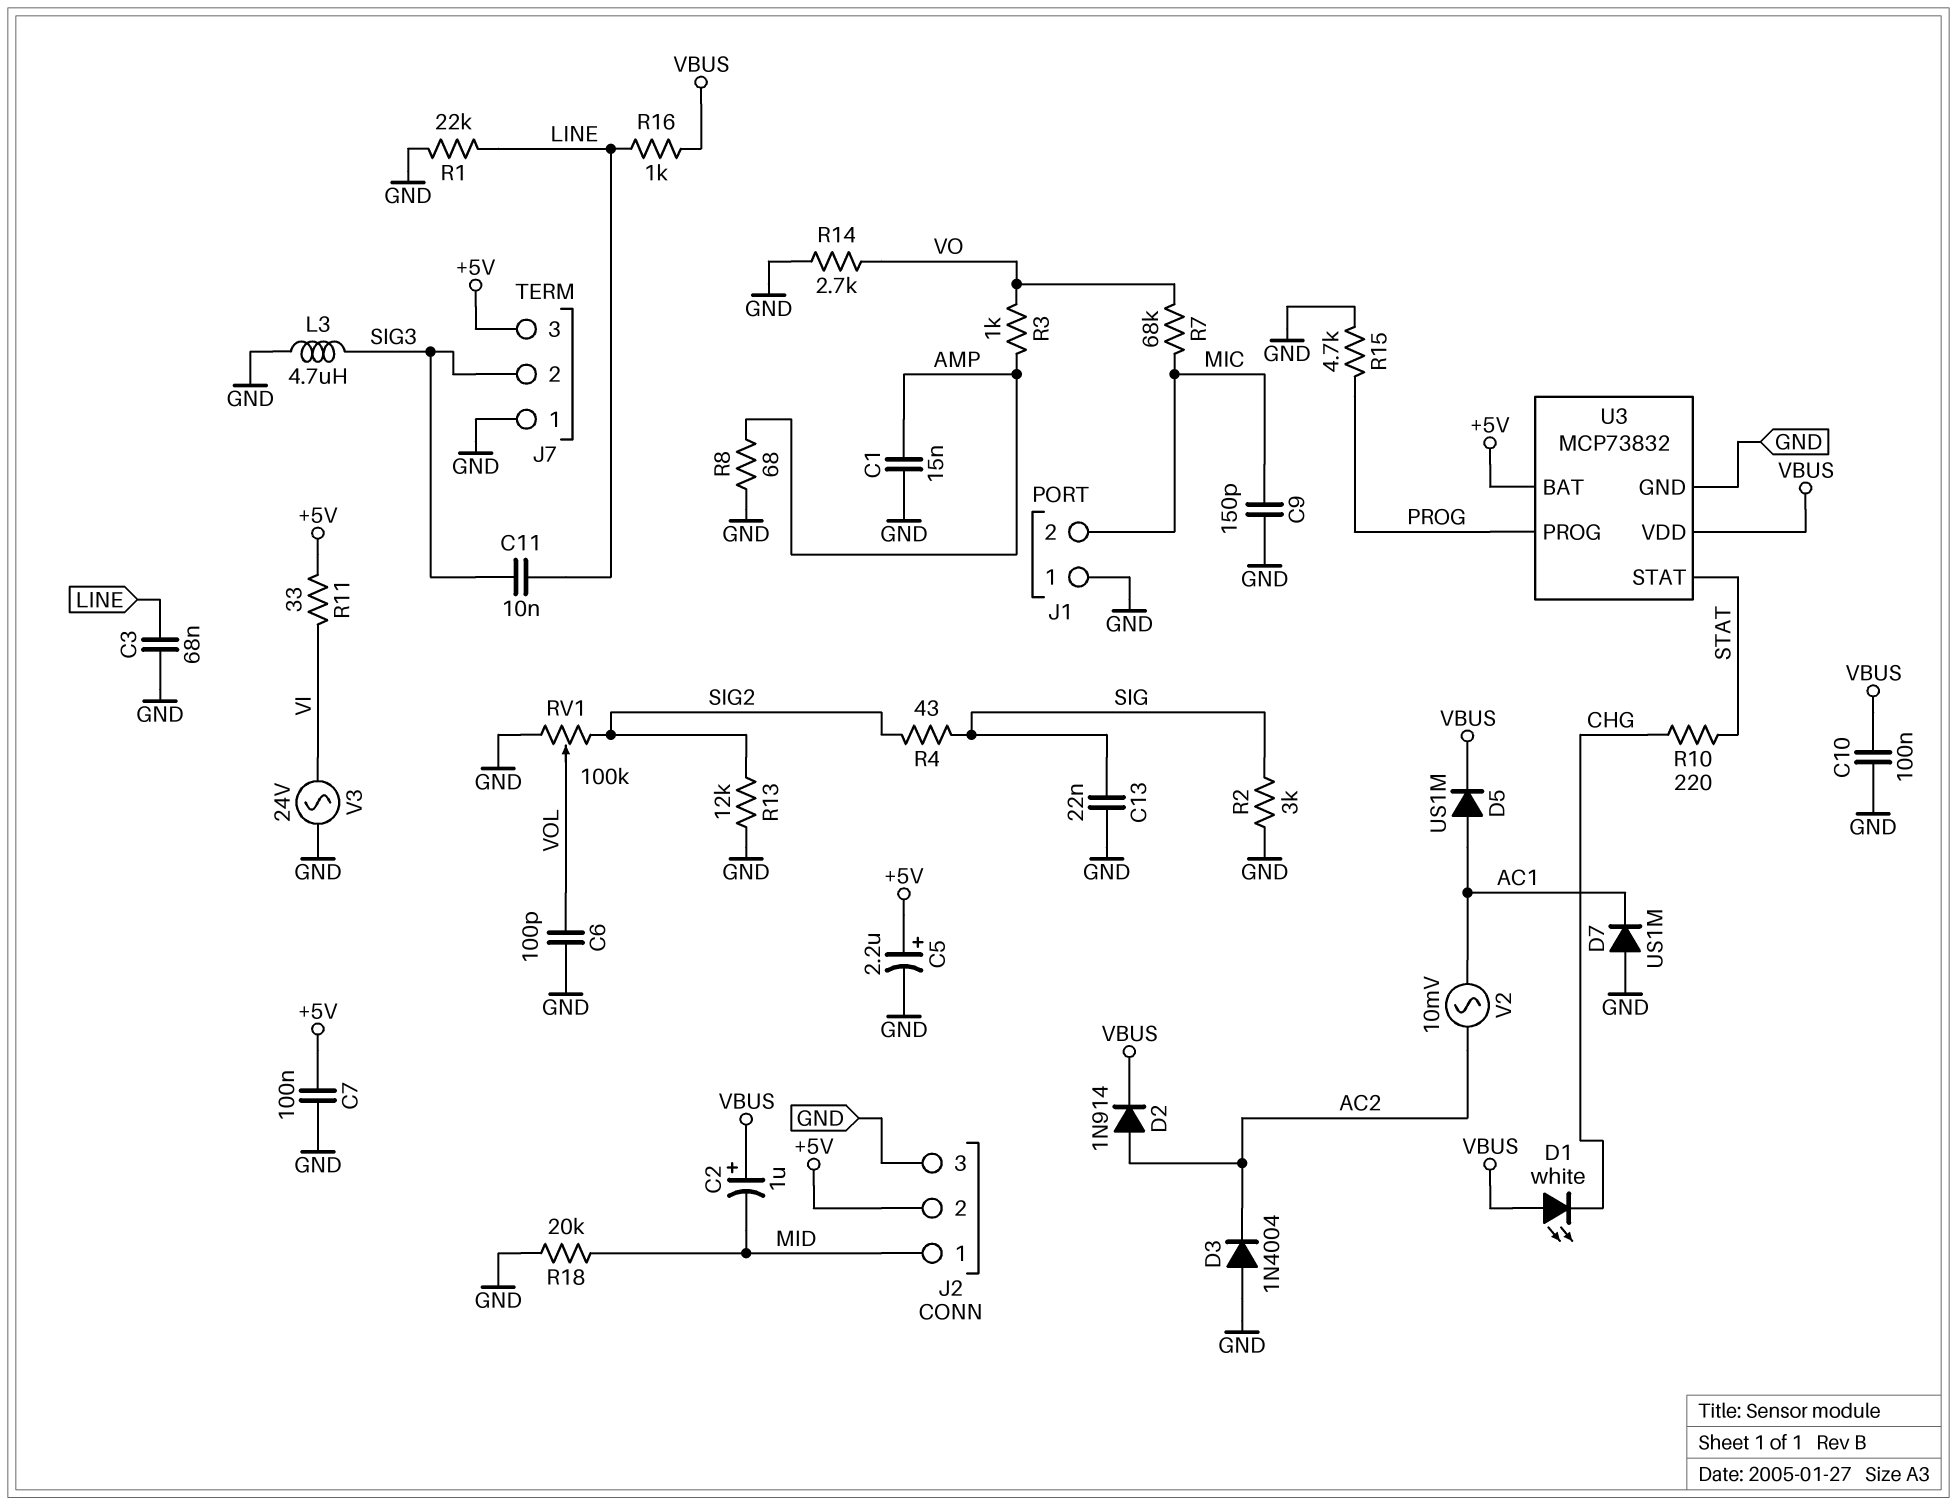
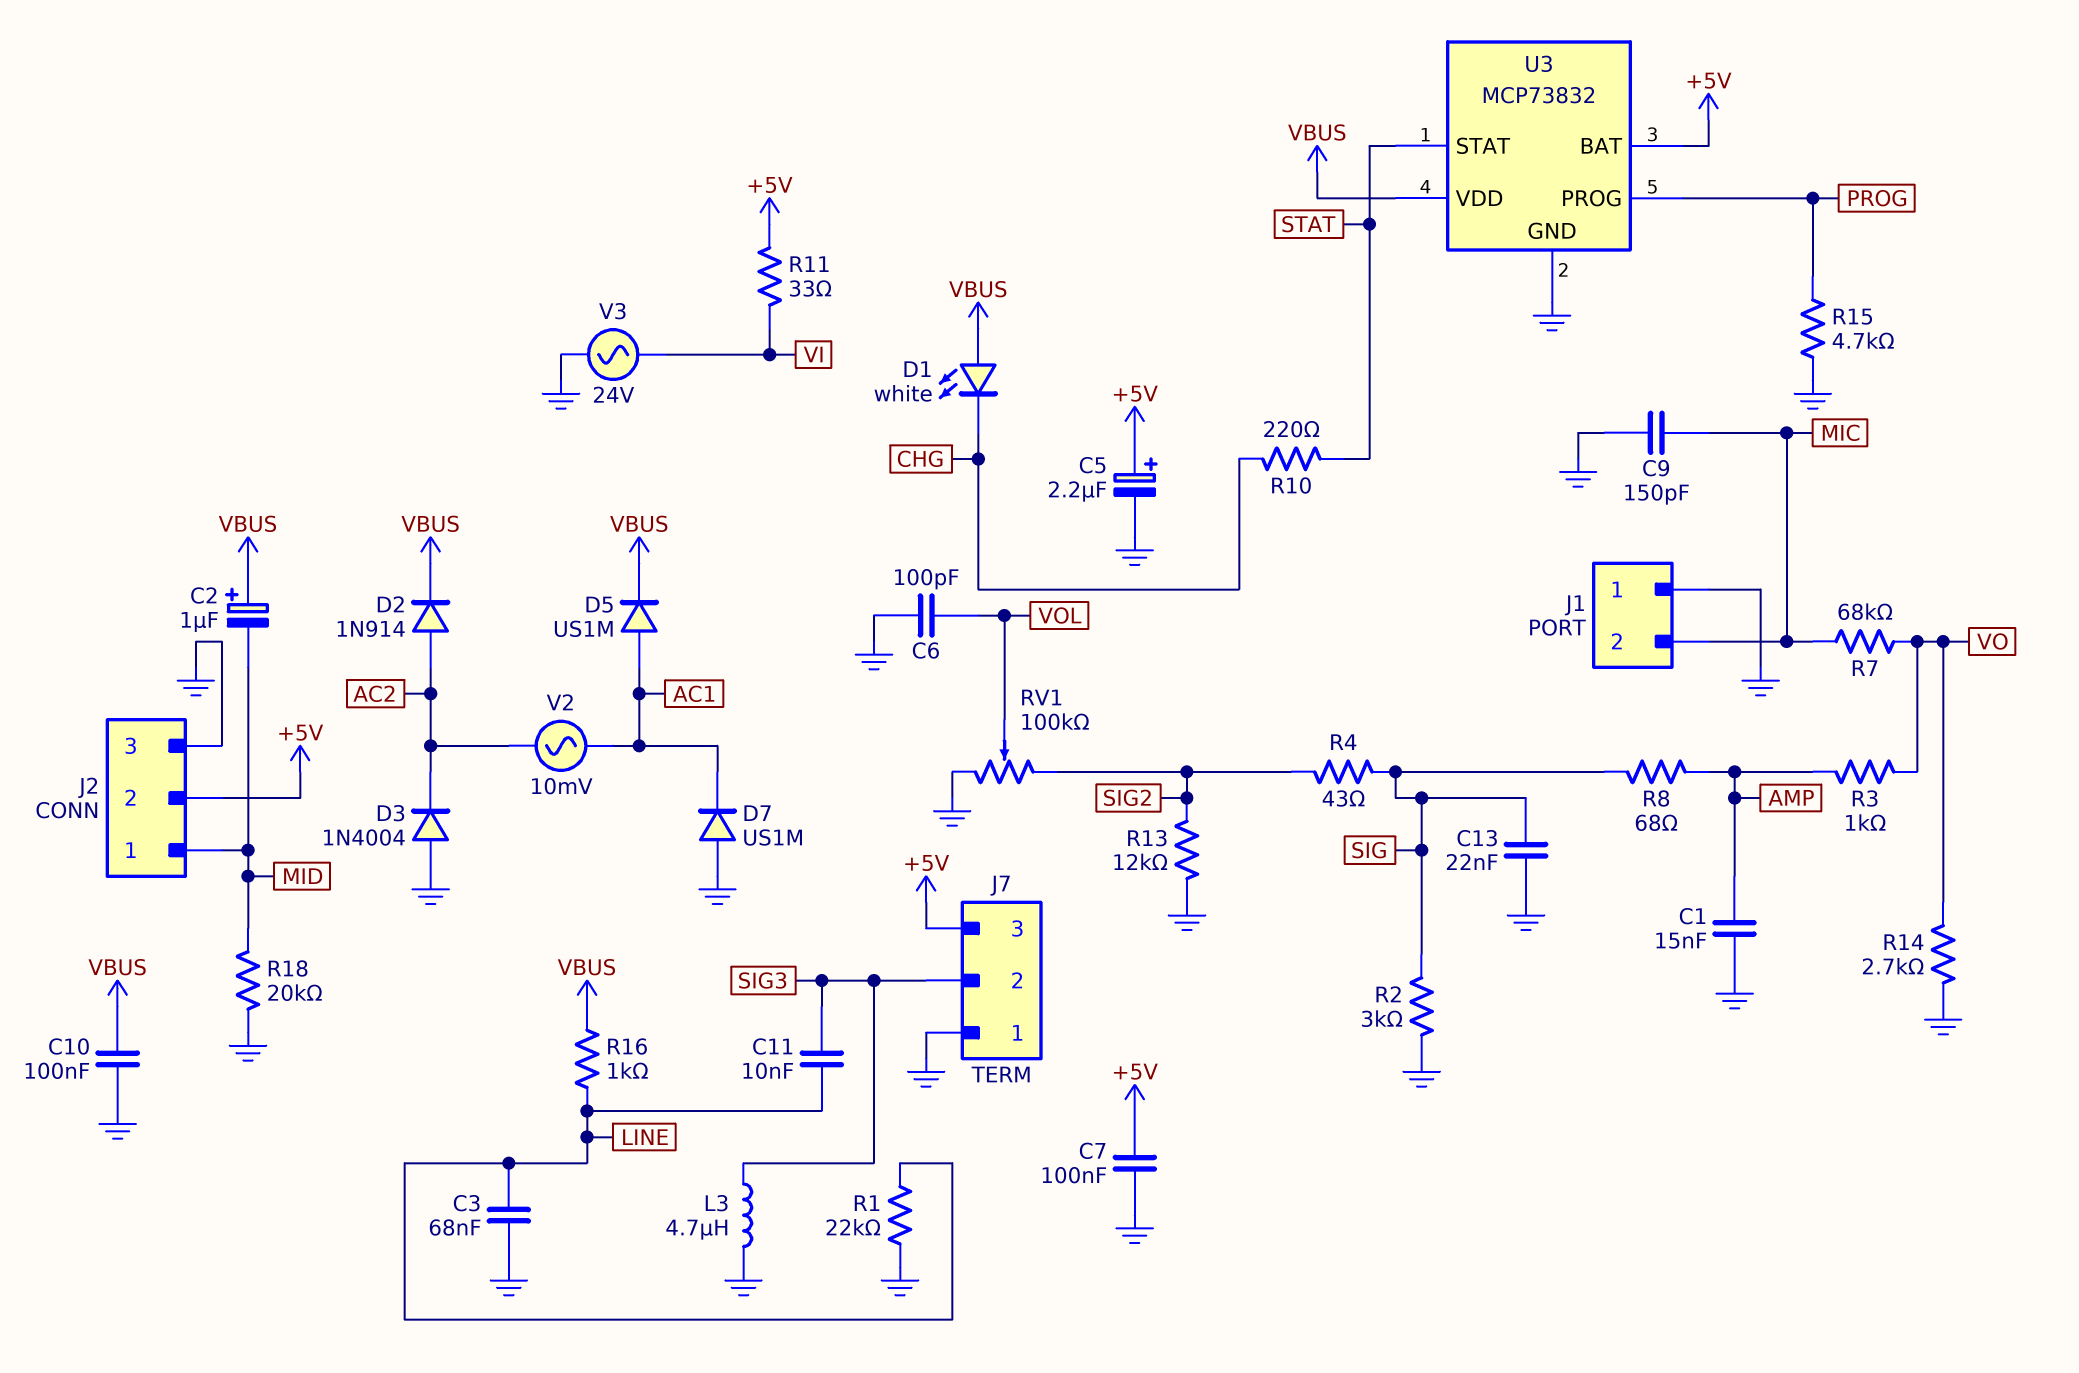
R8: 68 (AMP, GND) -> 68 (AMP, SIG)

